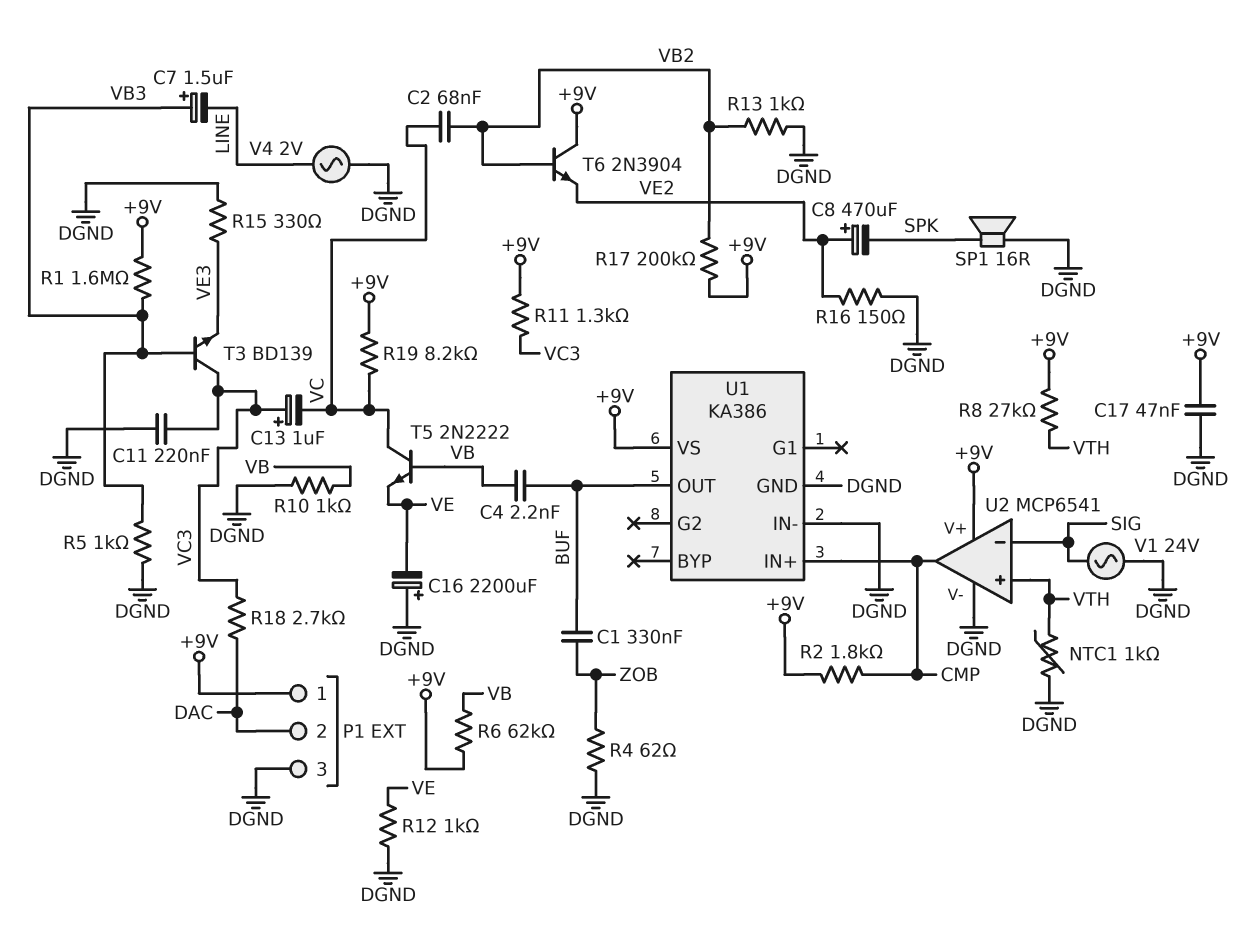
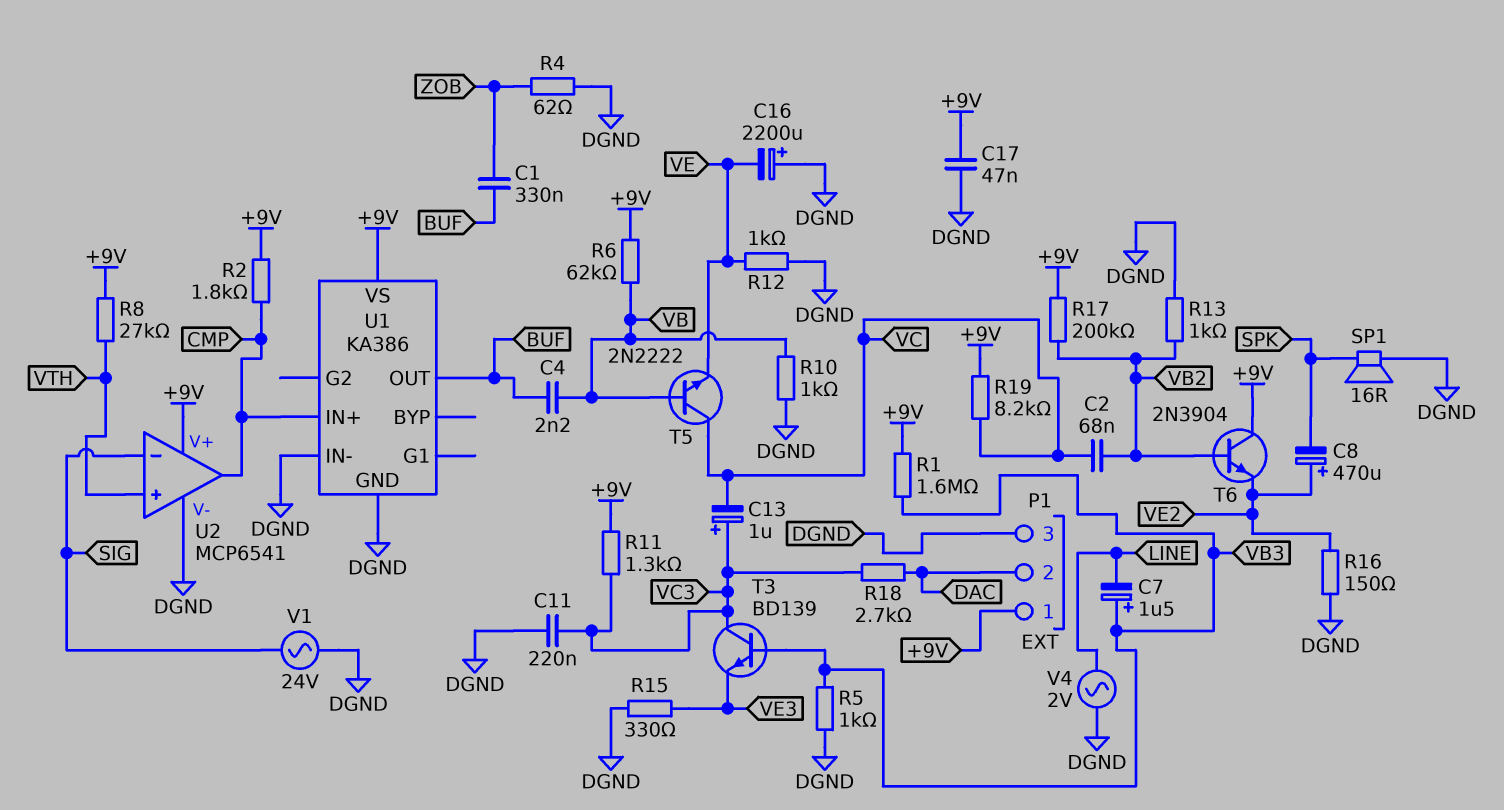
NTC1: 1k (DGND, VTH) -> none

